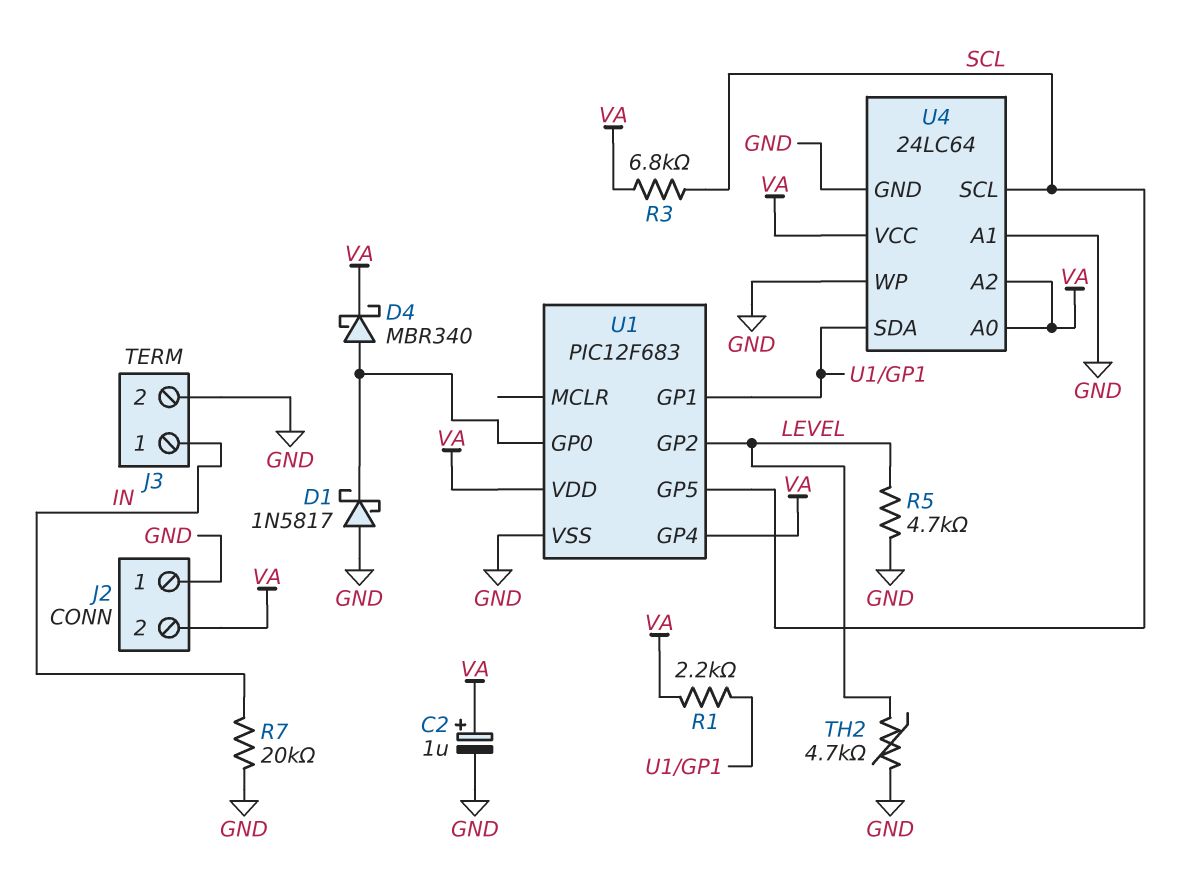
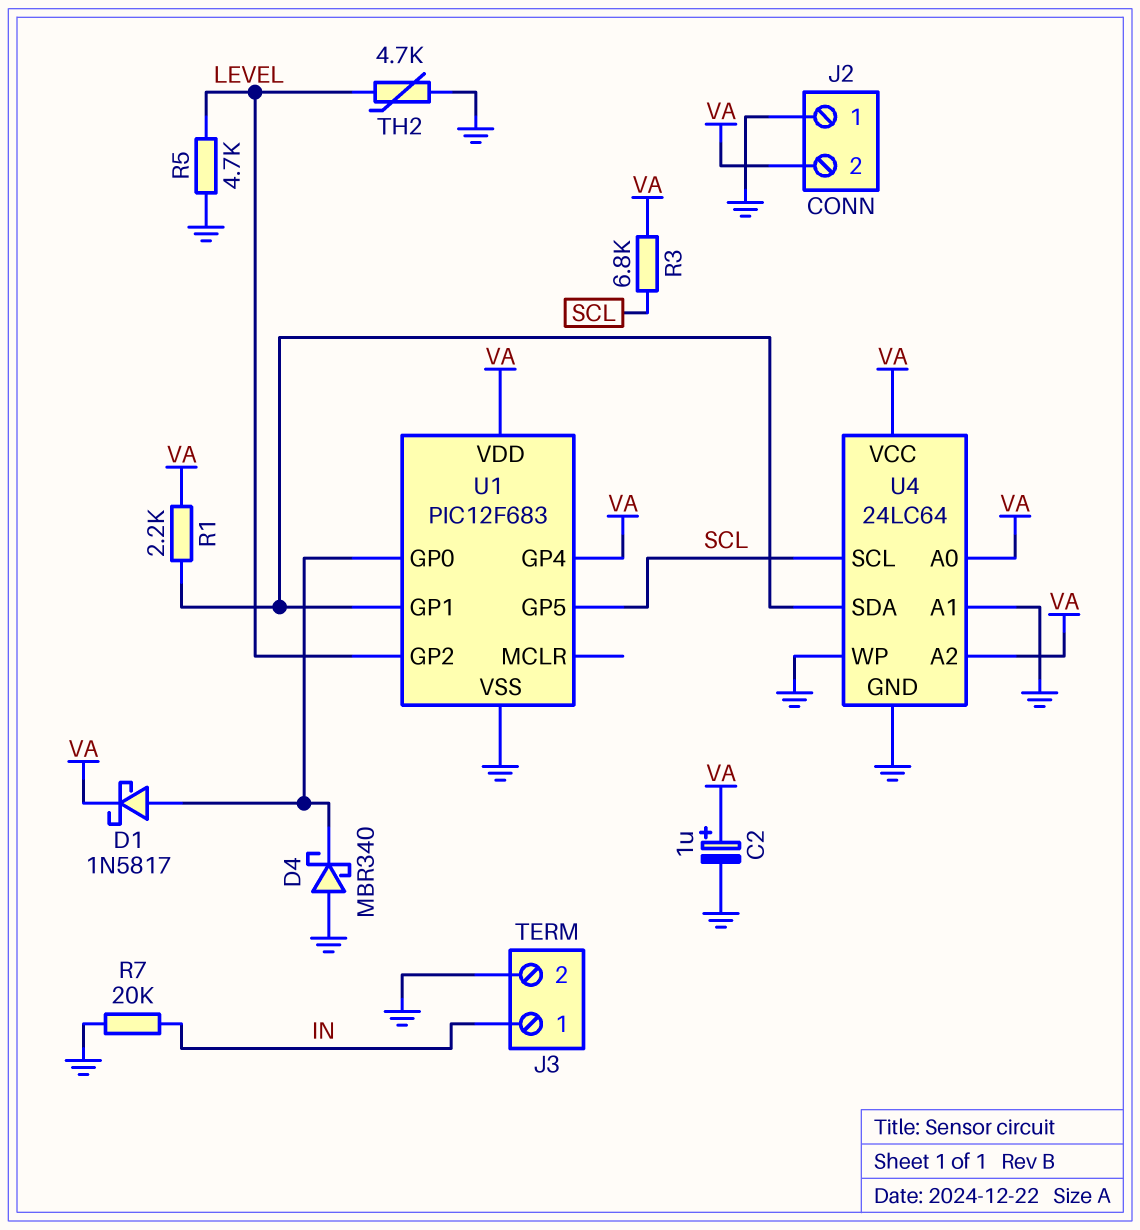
D1: schottky 1N5817 (A GND, K U1/GP0) -> schottky 1N5817 (A U1/GP0, K VA)
D4: schottky MBR340 (A U1/GP0, K VA) -> schottky MBR340 (A GND, K U1/GP0)

